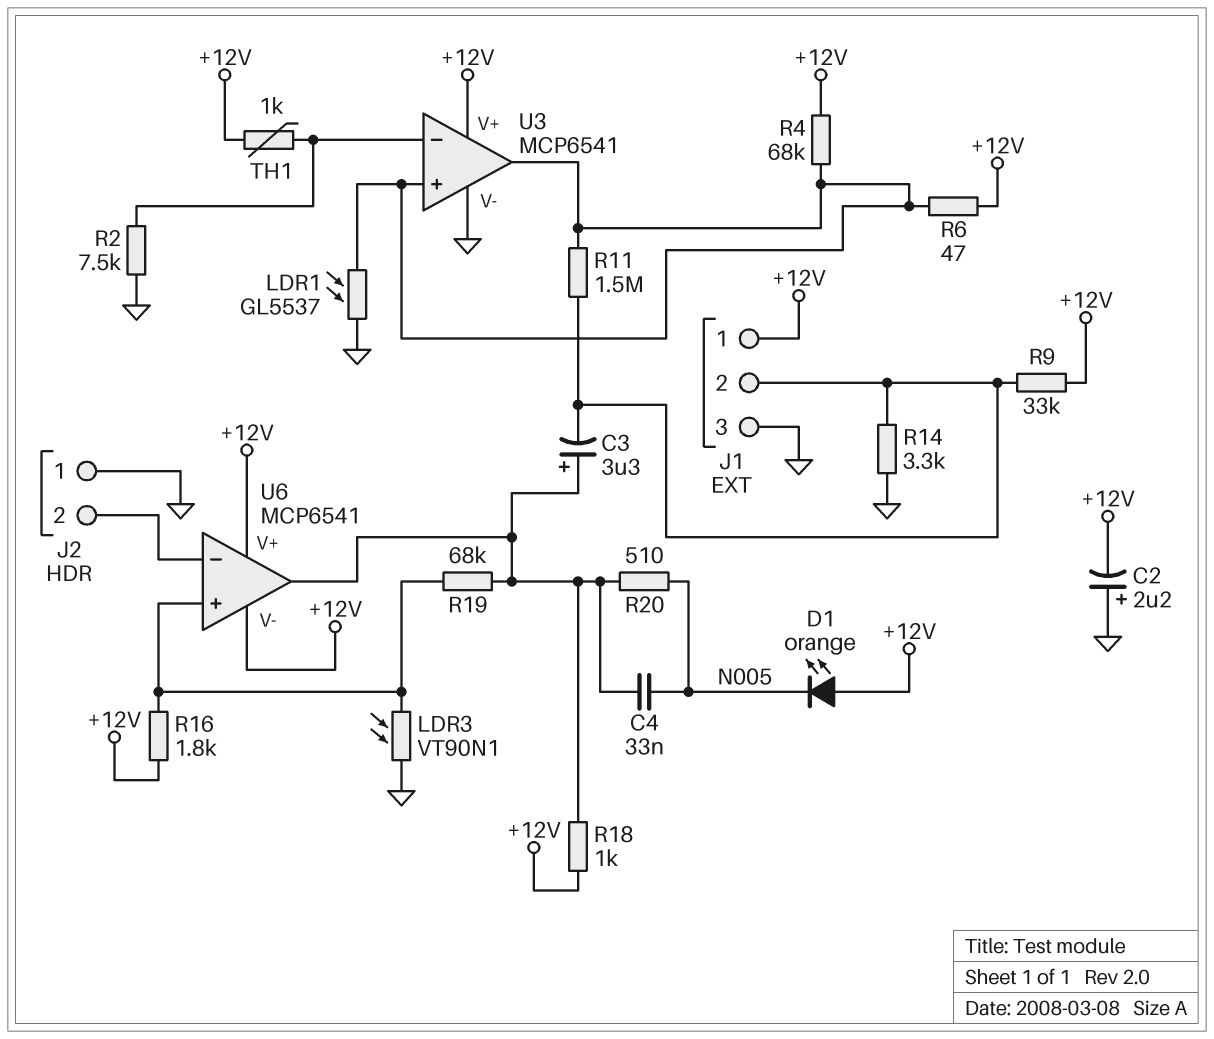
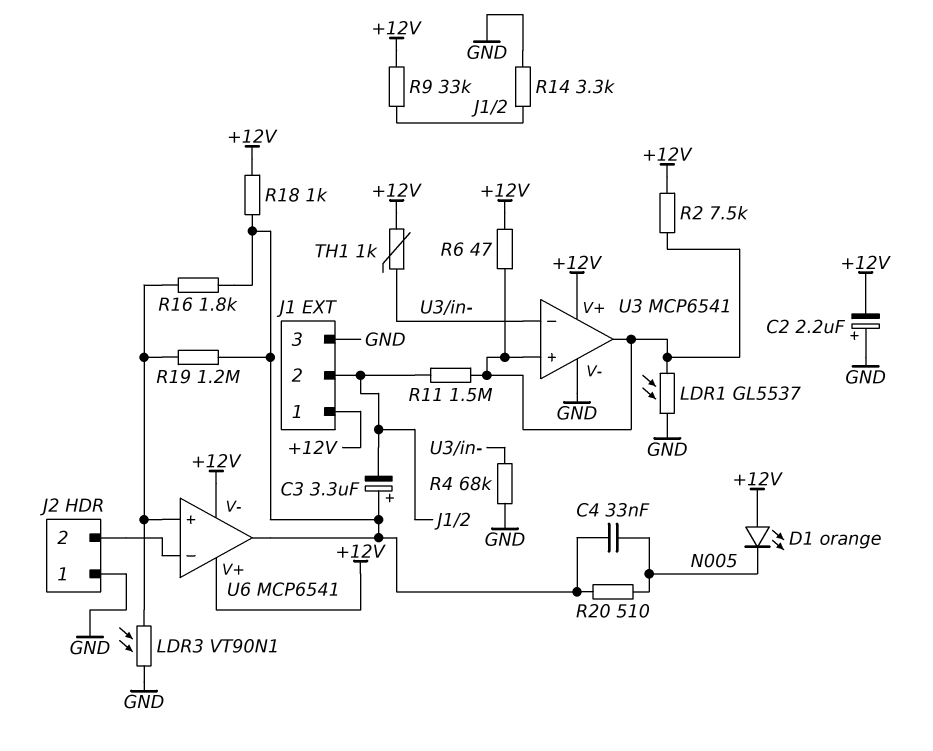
R2: 7.5k (GND, U3/in-) -> 7.5k (+12V, U3/in+)
R4: 68k (+12V, U3/in+) -> 68k (GND, U3/in-)
R16: 1.8k (+12V, U6/in+) -> 1.8k (U6/in+, U6/out)
R19: 68k (U6/in+, U6/out) -> 1.2M (U6/in+, U6/out)

